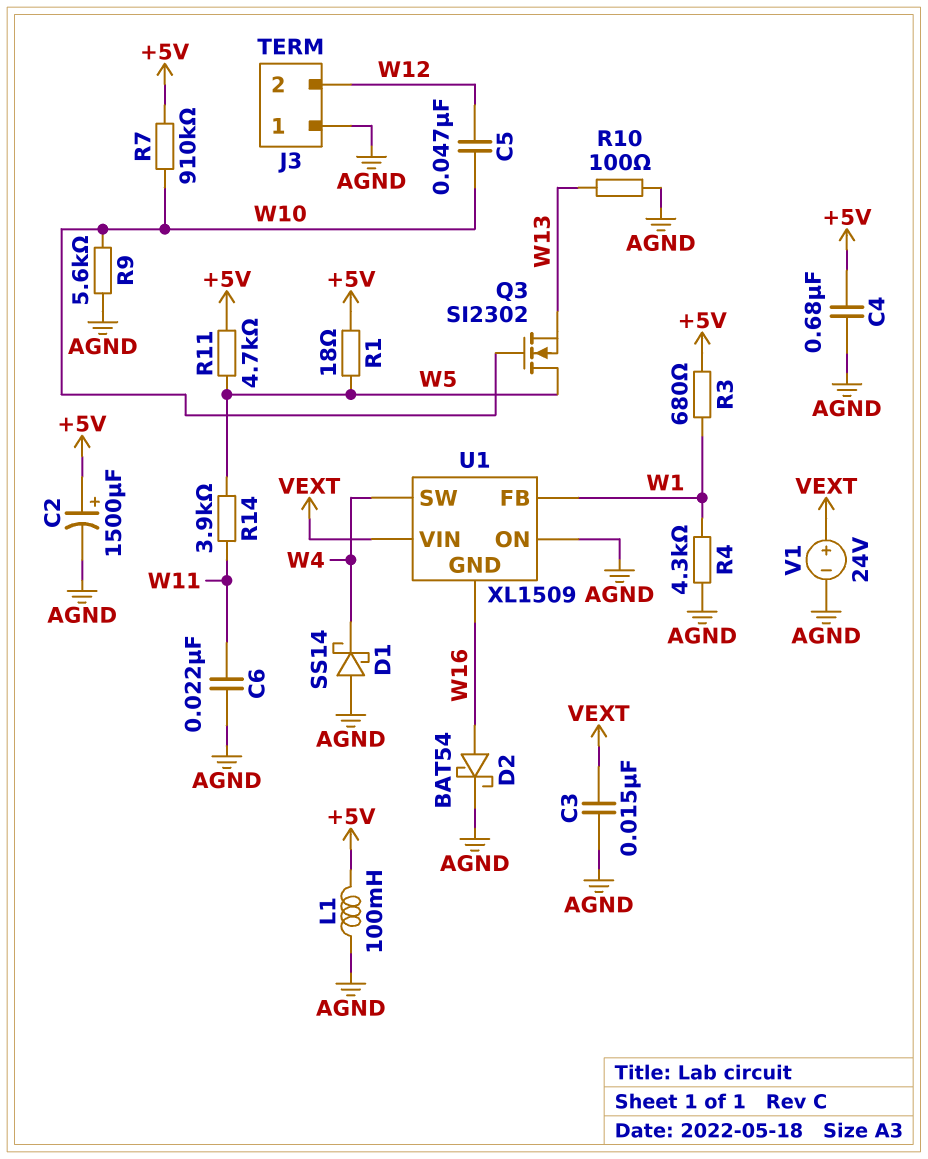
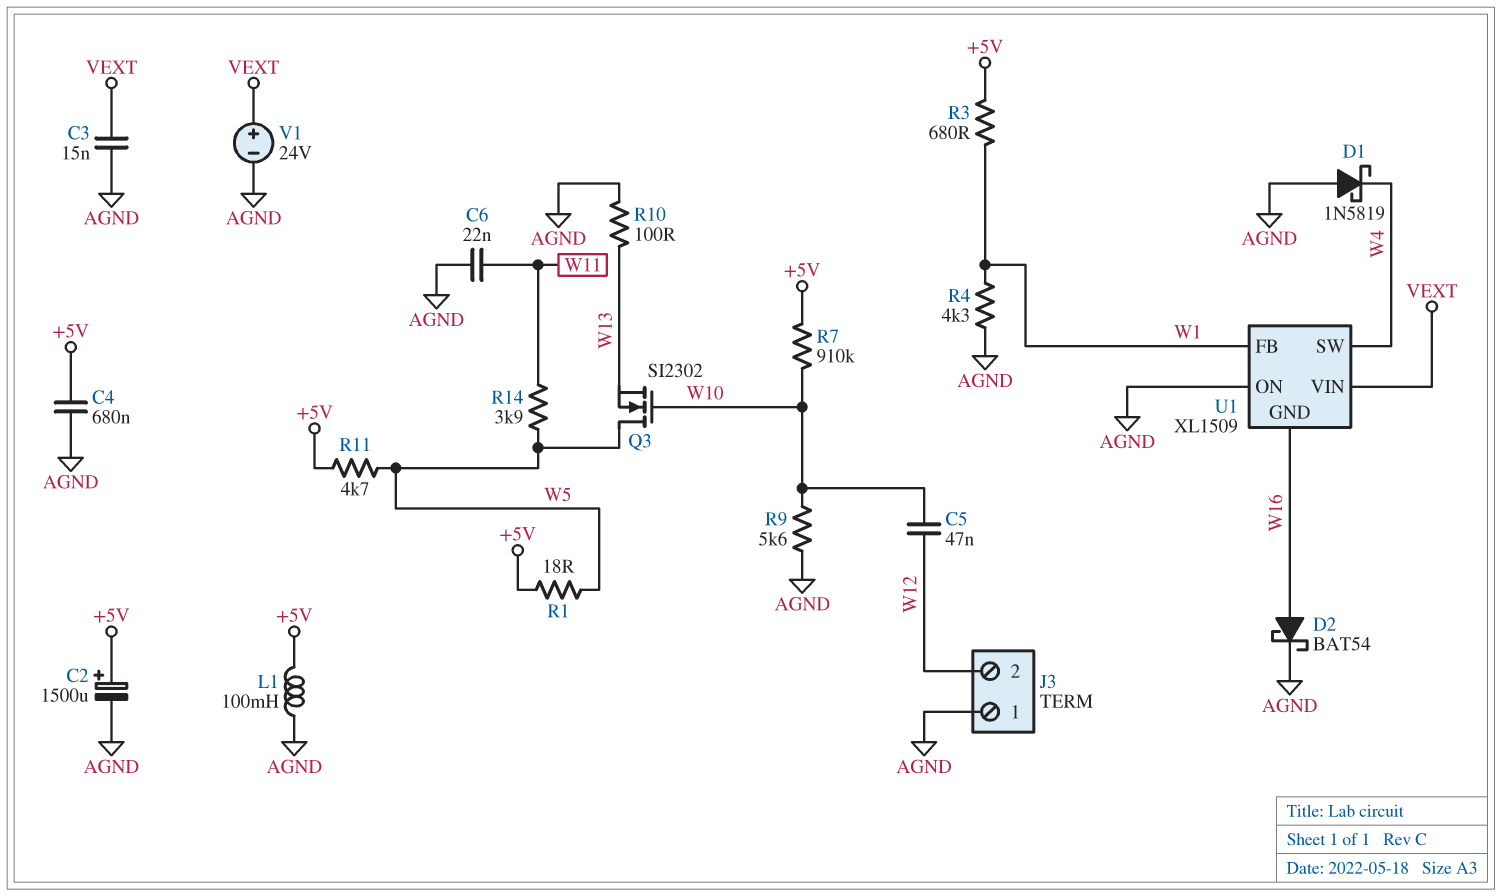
D1: schottky SS14 (A AGND, K W4) -> schottky 1N5819 (A AGND, K W4)

